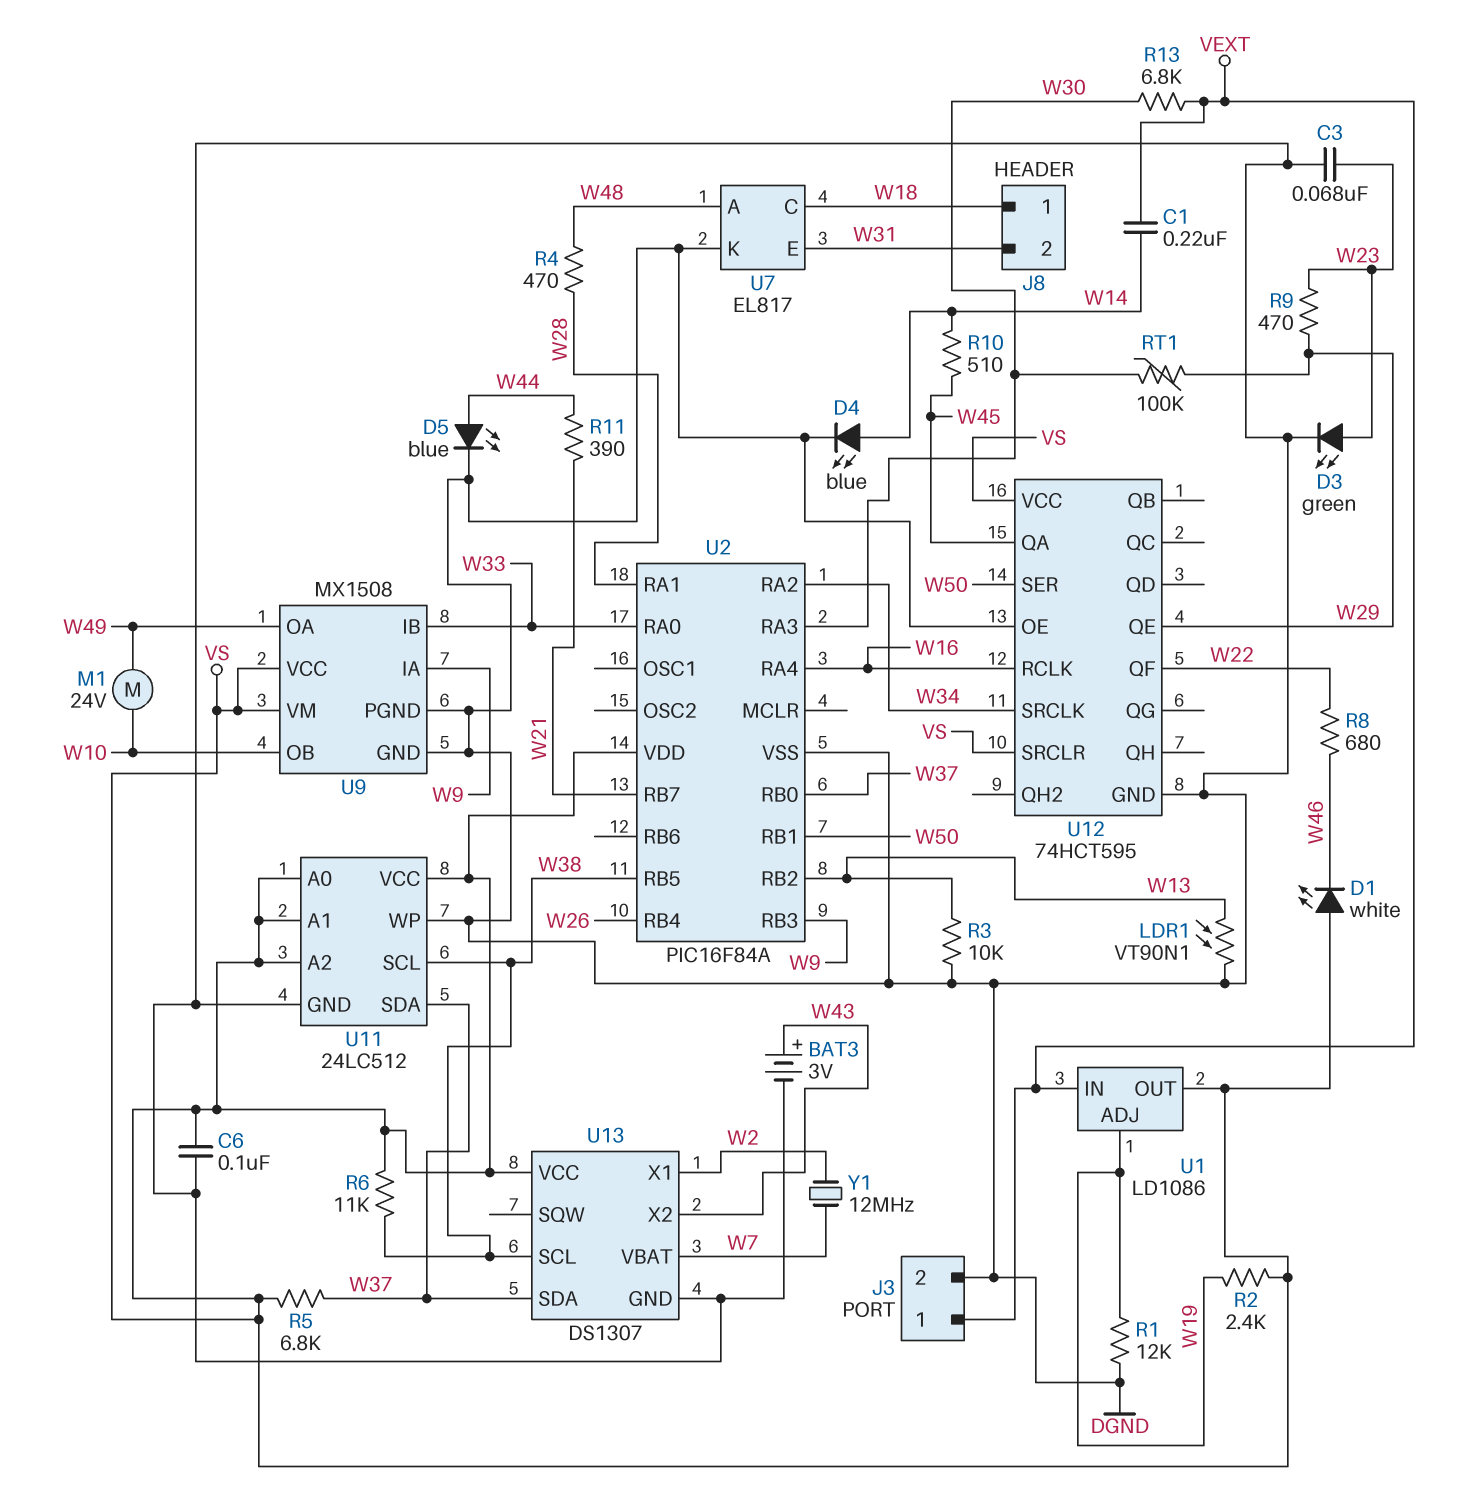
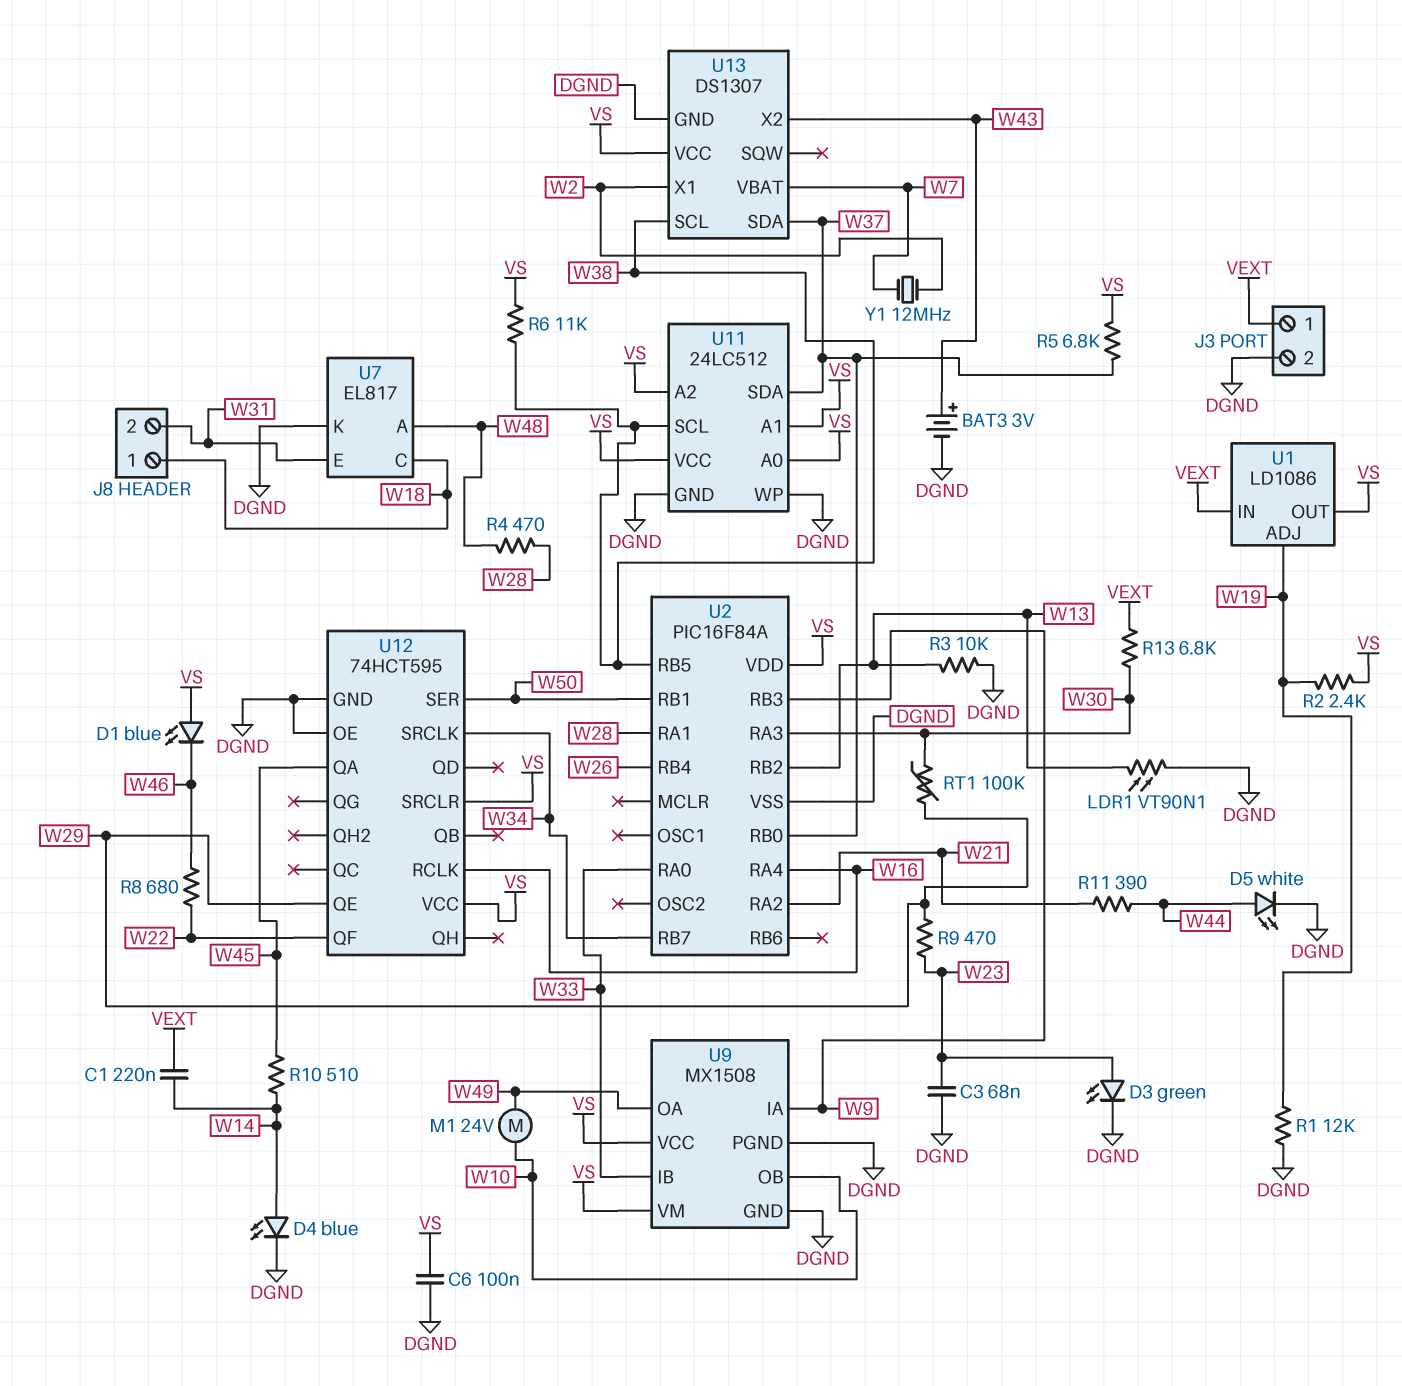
D1: LED white (A VS, K W46) -> LED blue (A VS, K W46)
D5: LED blue (A W44, K DGND) -> LED white (A W44, K DGND)
U2 pin RA2: W34 -> W21
U2 pin RB7: W21 -> W34

